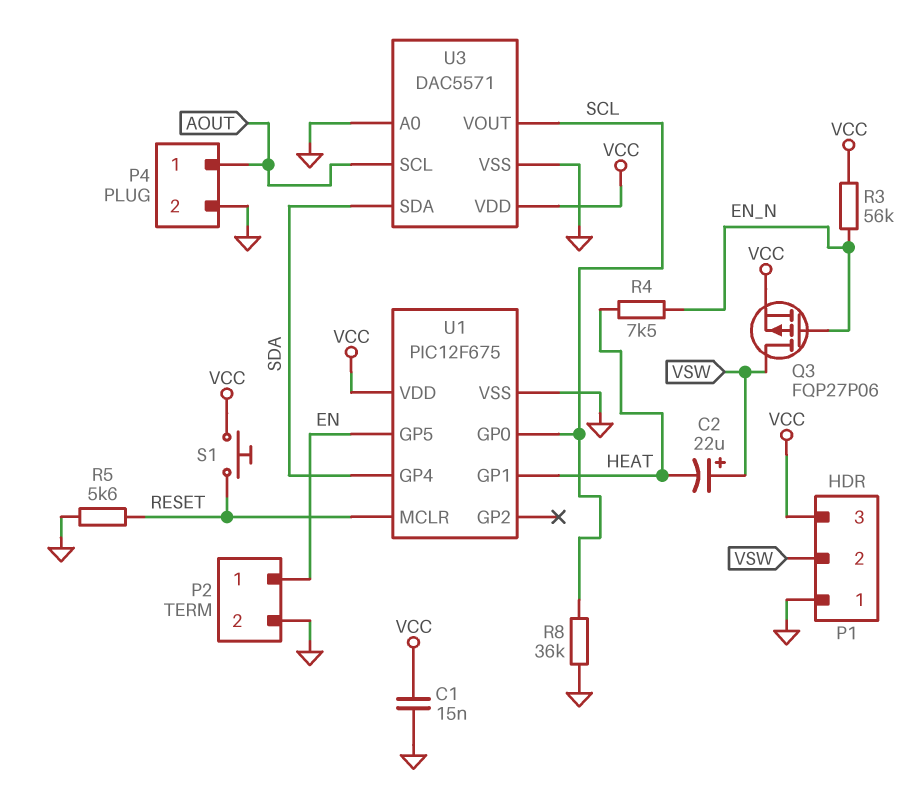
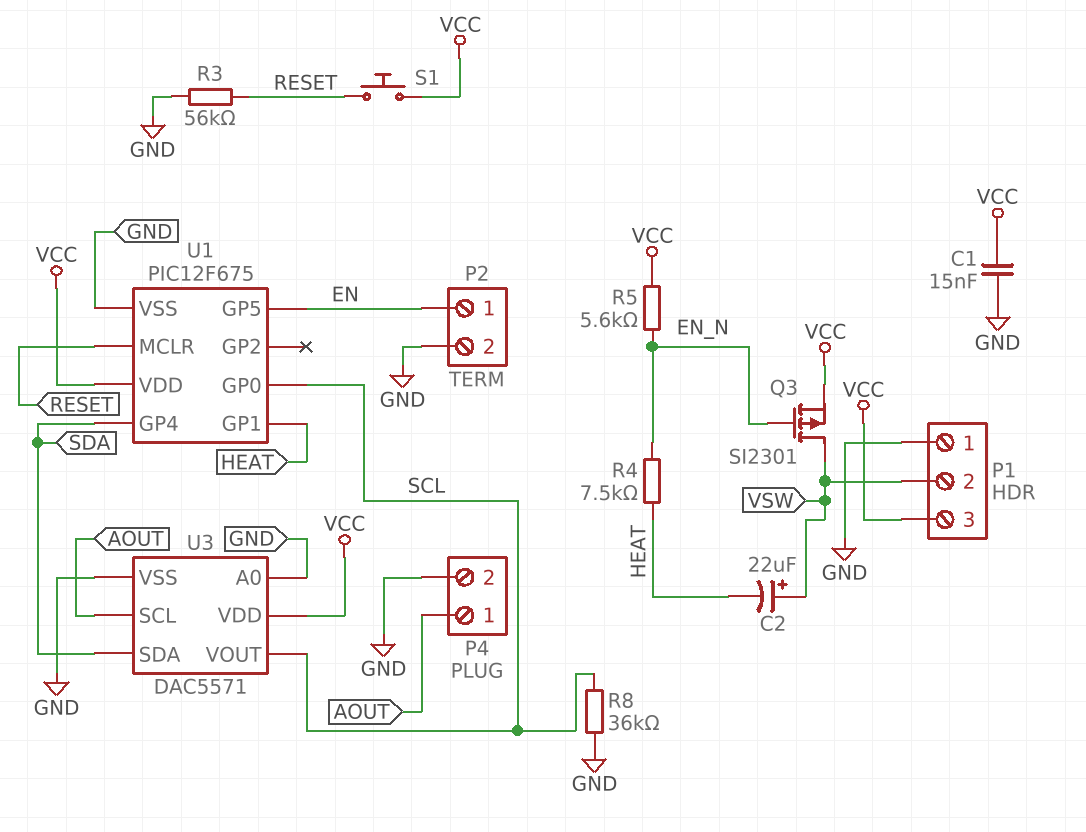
Q3: PMOS FQP27P06 (G EN_N, D VSW, S VCC) -> PMOS SI2301 (G EN_N, D VSW, S VCC)
R3: 56k (EN_N, VCC) -> 56k (GND, RESET)
R5: 5.6k (GND, RESET) -> 5.6k (EN_N, VCC)

